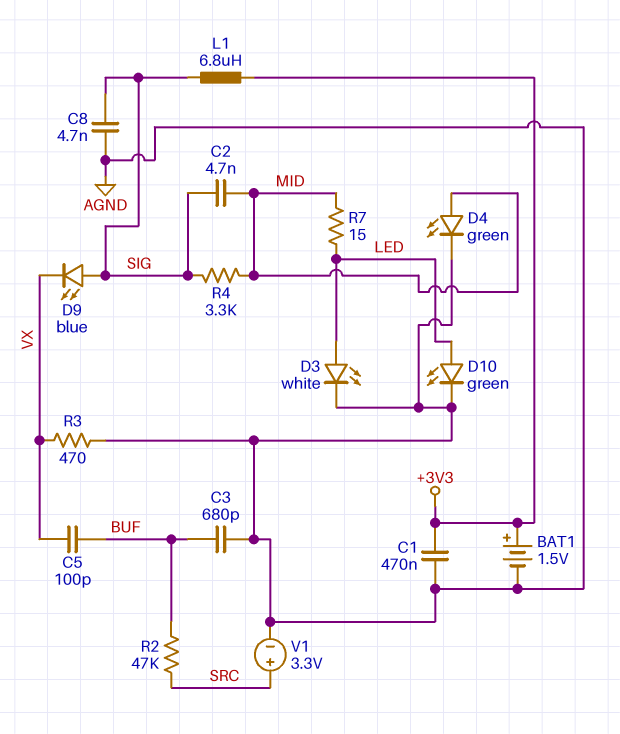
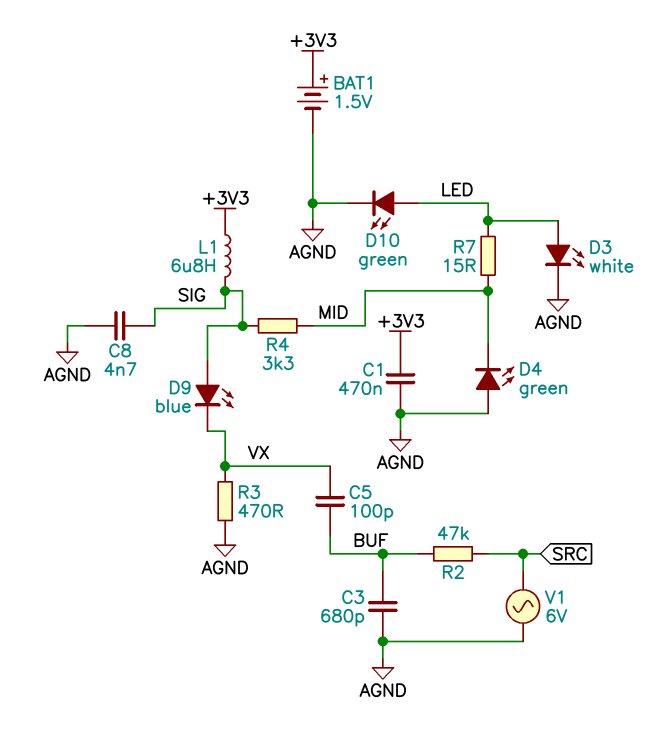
C2: 4.7nF (MID, SIG) -> none
D4: LED green (A MID, K AGND) -> LED green (A AGND, K MID)
V1: 3.3V (plus SRC, minus AGND) -> AC 6V (AGND, SRC)

